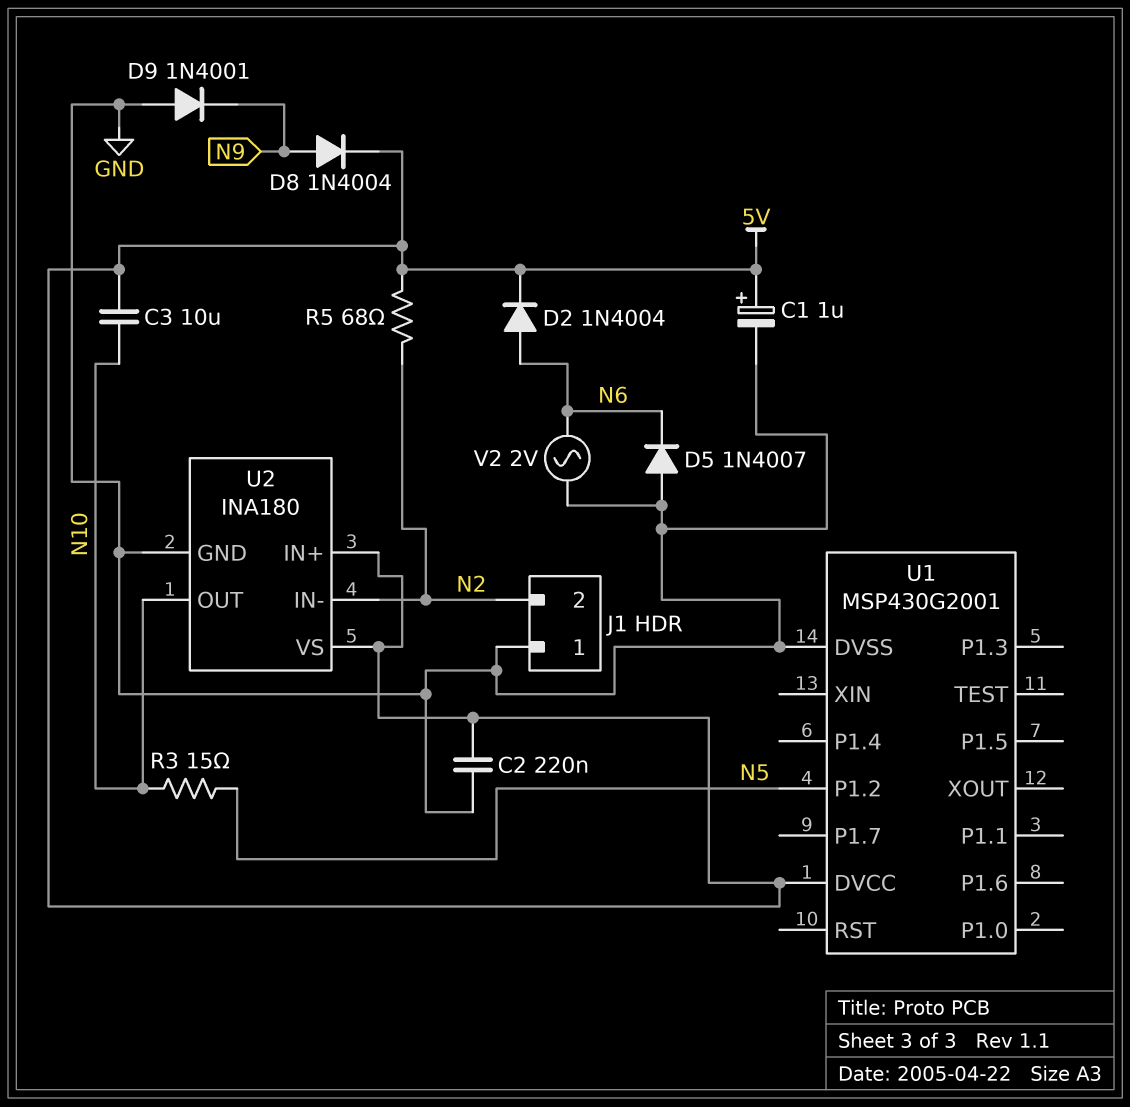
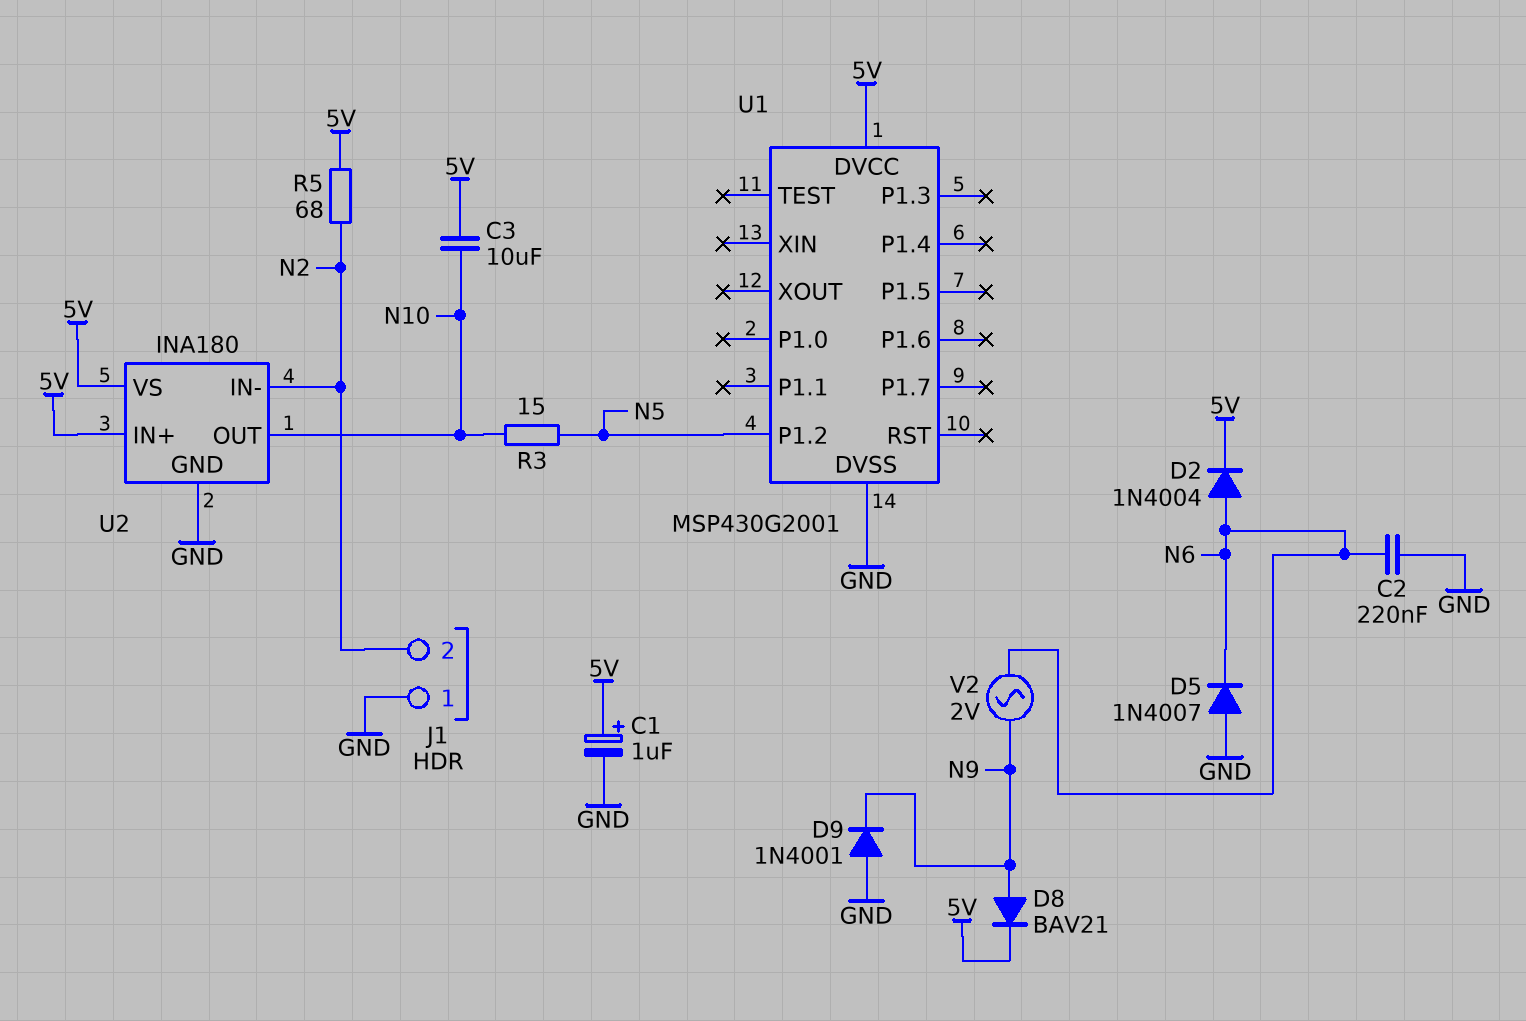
C2: 220nF (5V, GND) -> 220nF (GND, N6)
D8: diode 1N4004 (A N9, K 5V) -> diode BAV21 (A N9, K 5V)
V2: AC 2V (GND, N6) -> AC 2V (N6, N9)

